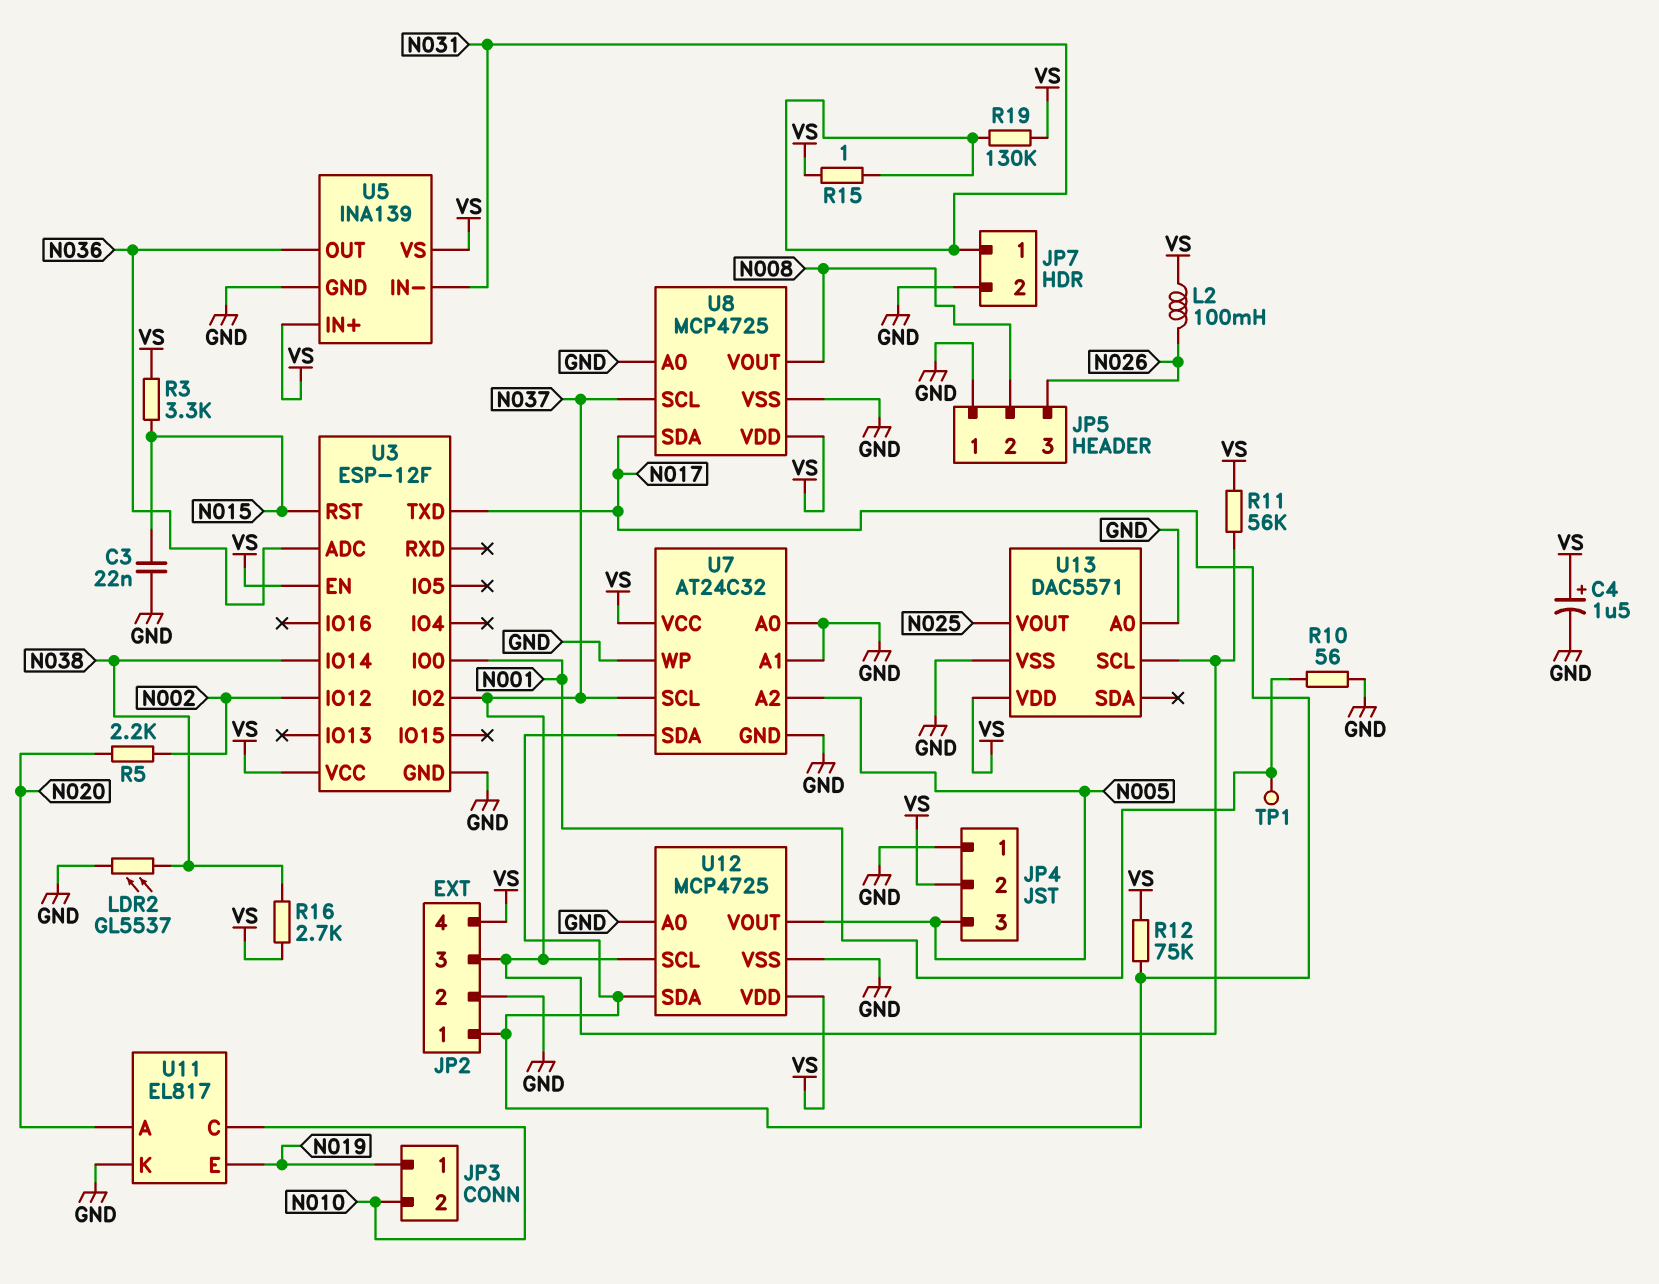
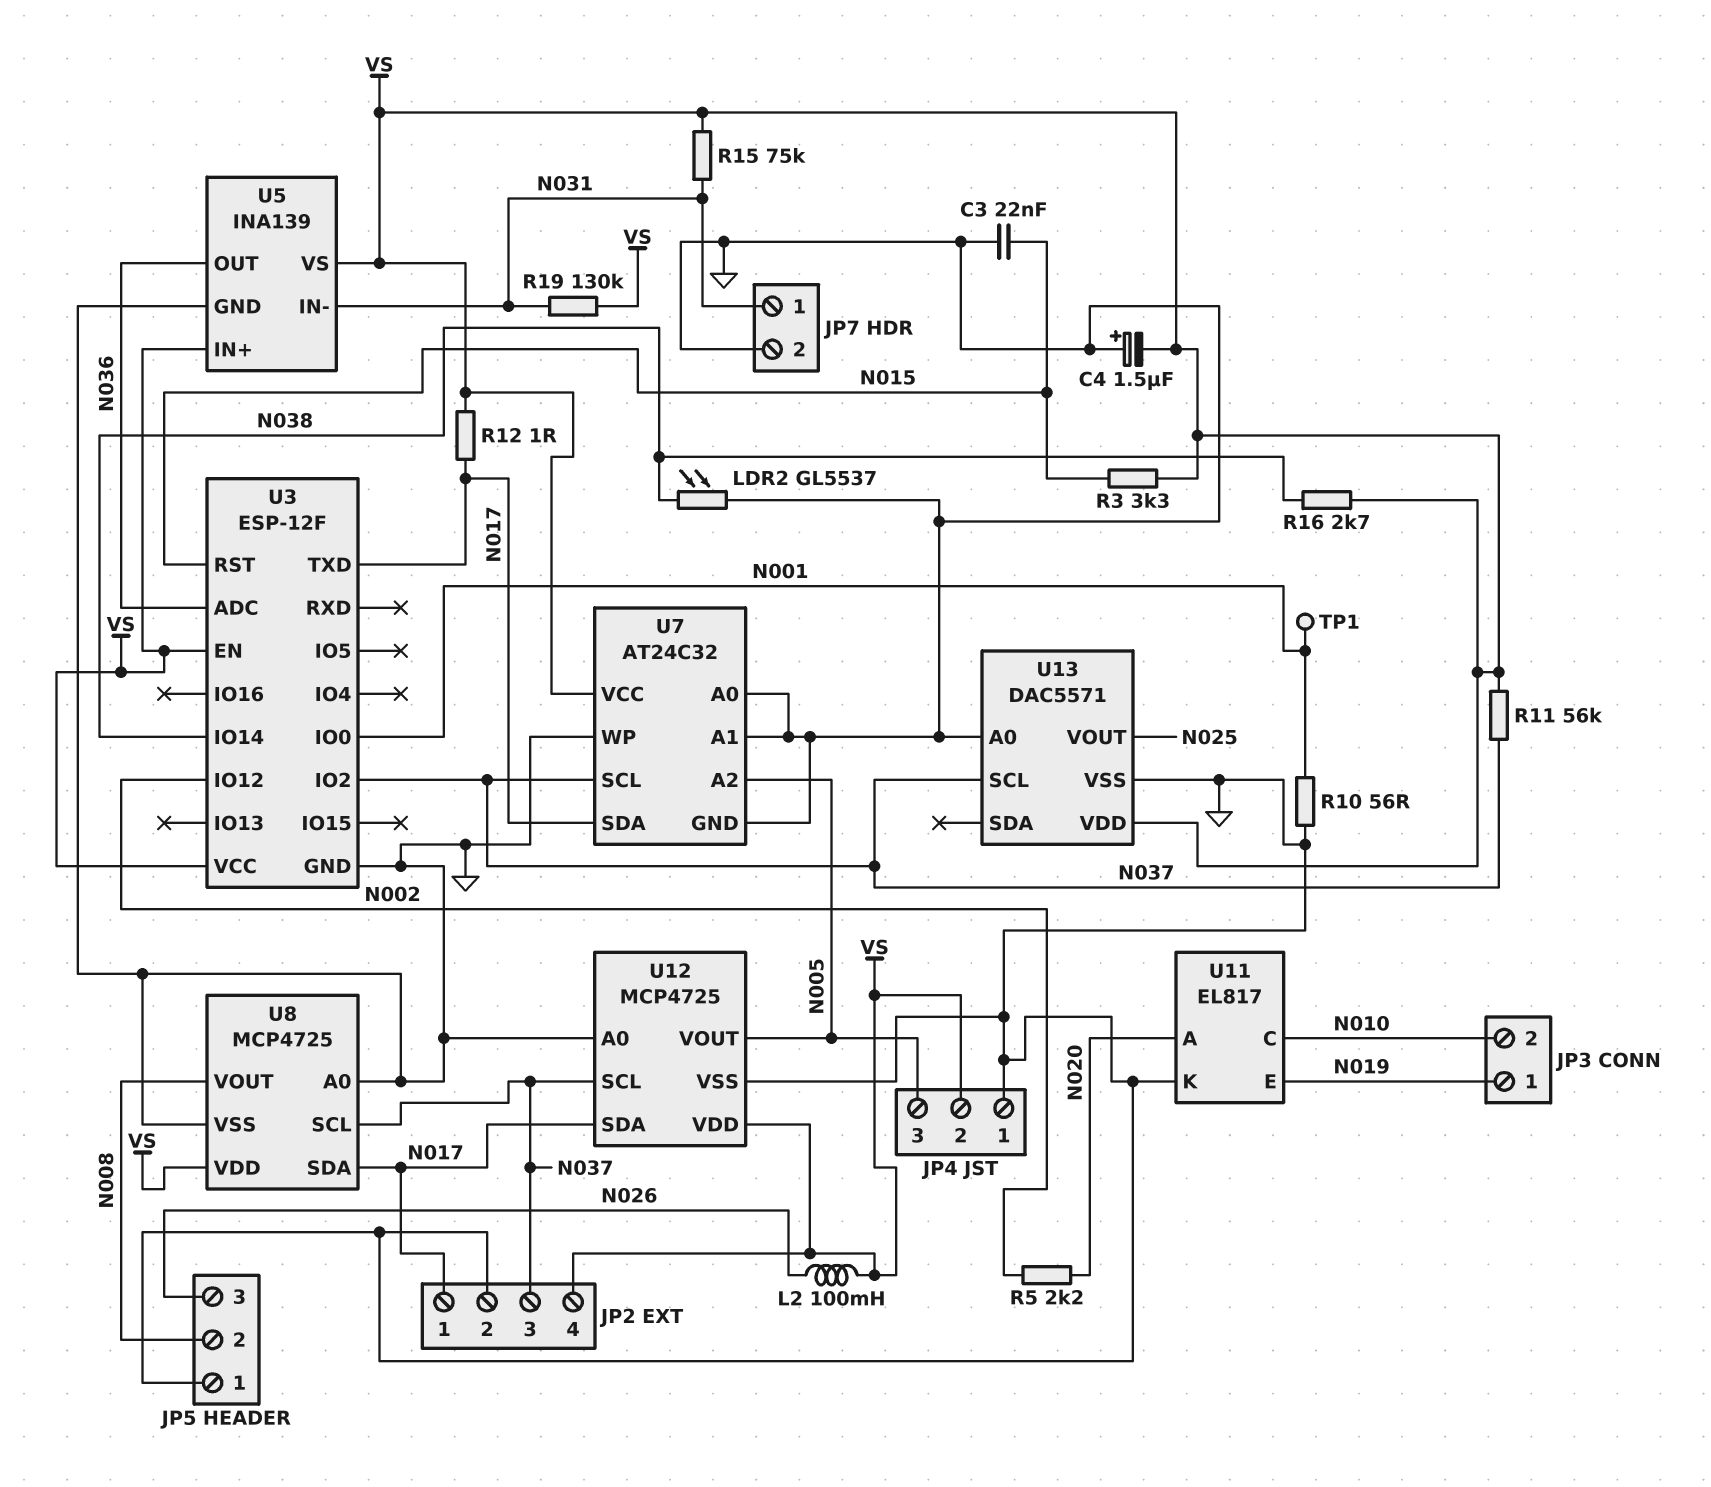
C4: 1.5uF (plus VS, minus GND) -> 1.5uF (plus GND, minus VS)
R12: 75k (N017, VS) -> 1 (N017, VS)
R15: 1 (N031, VS) -> 75k (N031, VS)

